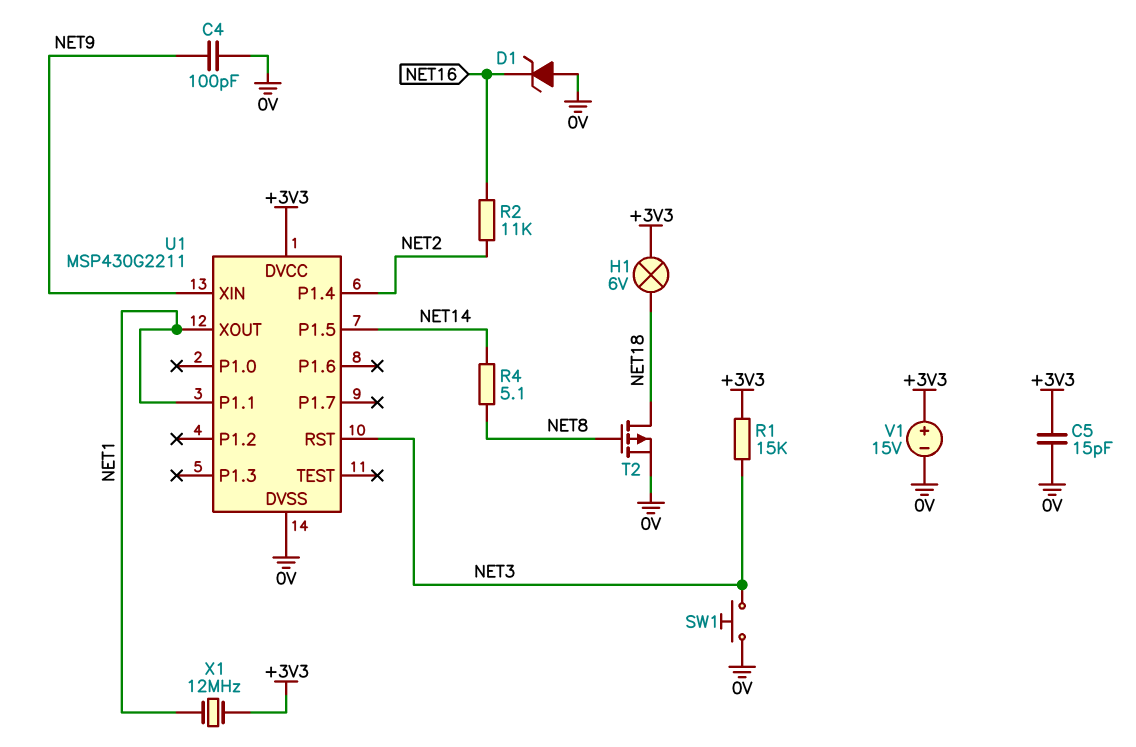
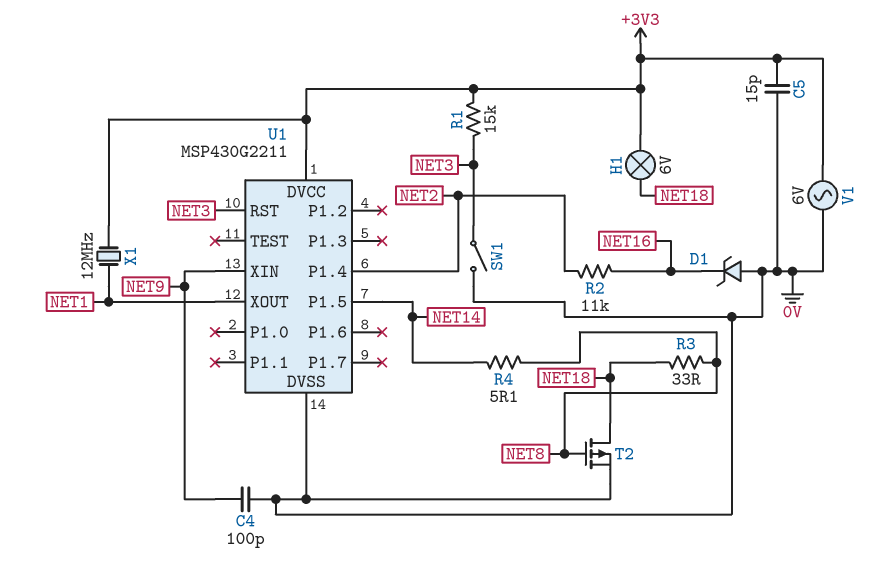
R3: none -> 33 (NET8, NET18)
SW1: button (0V, NET3) -> switch (0V, NET3)
U1 pin P1.1: NET1 -> none
V1: 15V (plus +3V3, minus 0V) -> AC 6V (+3V3, 0V)

